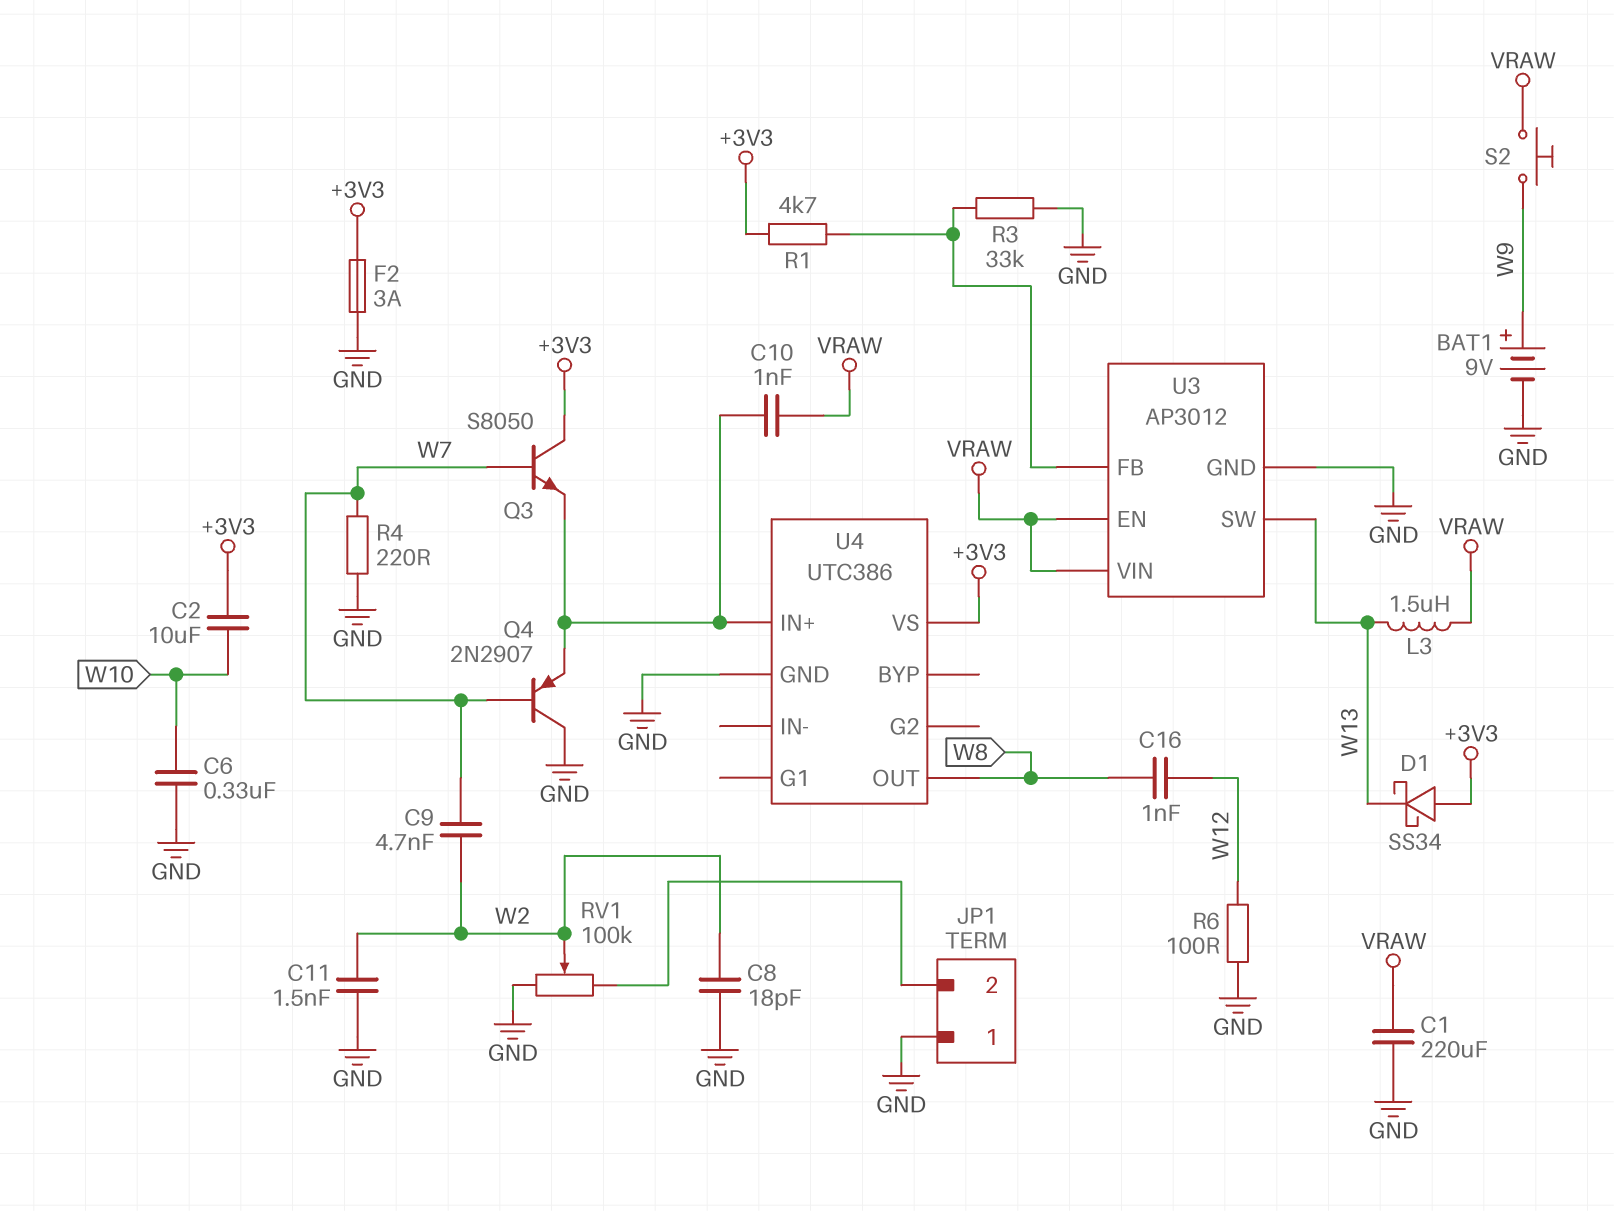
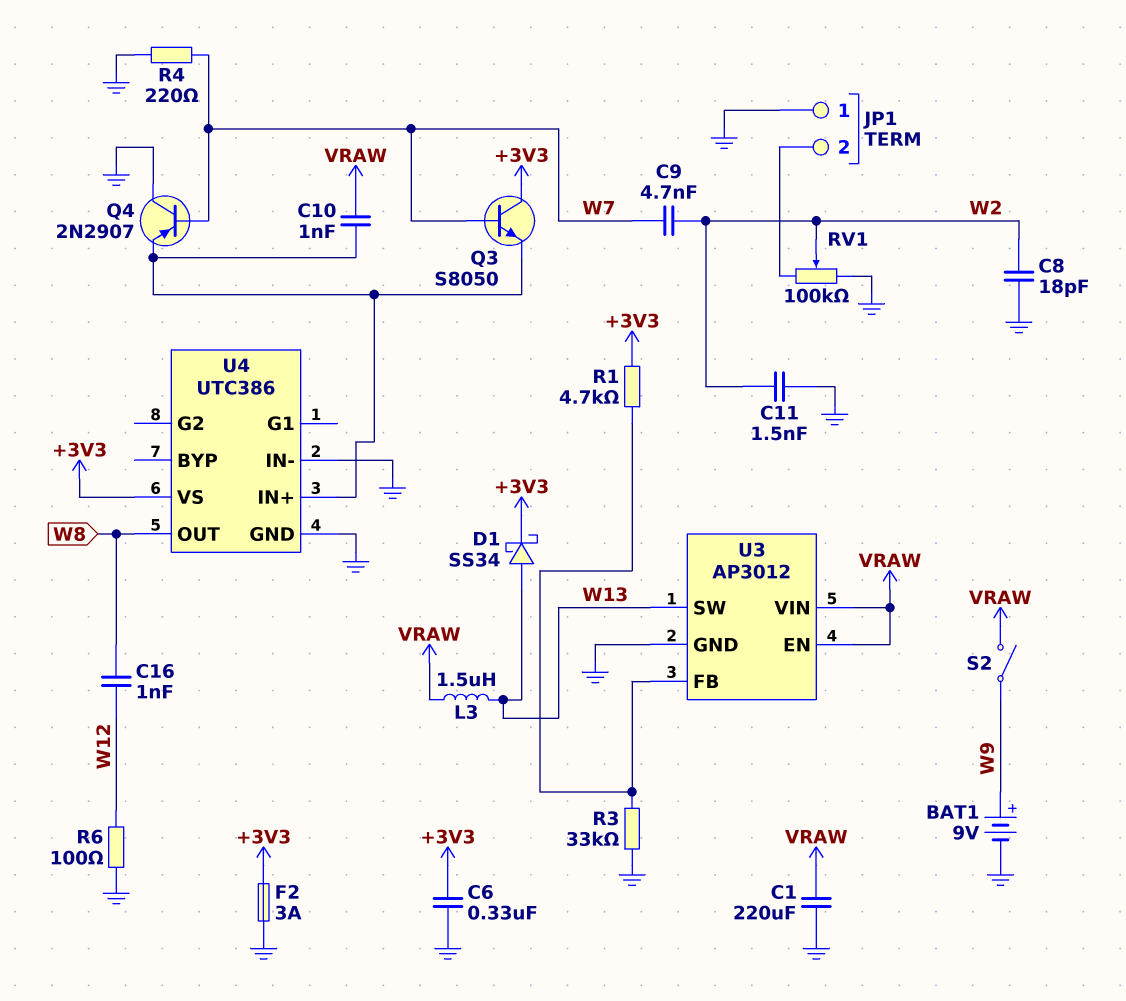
C2: 10uF (+3V3, W10) -> none
C6: 330nF (GND, W10) -> 330nF (+3V3, GND)
D1: schottky SS34 (A +3V3, K W13) -> schottky SS34 (A W13, K +3V3)
S2: button (VRAW, W9) -> switch (VRAW, W9)
U4 pin IN-: none -> GND

